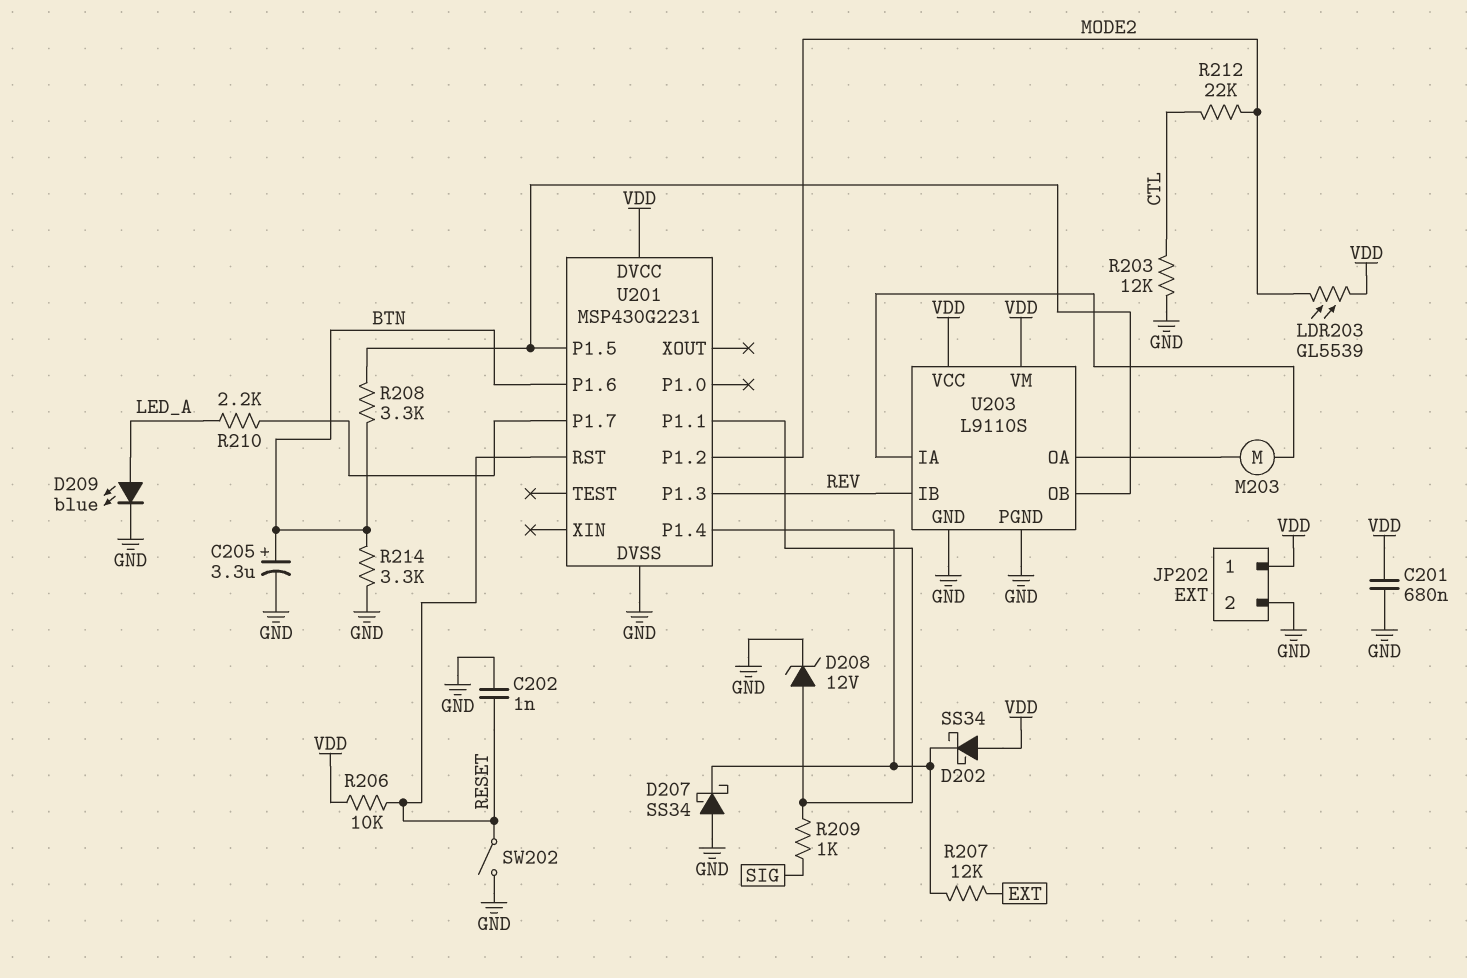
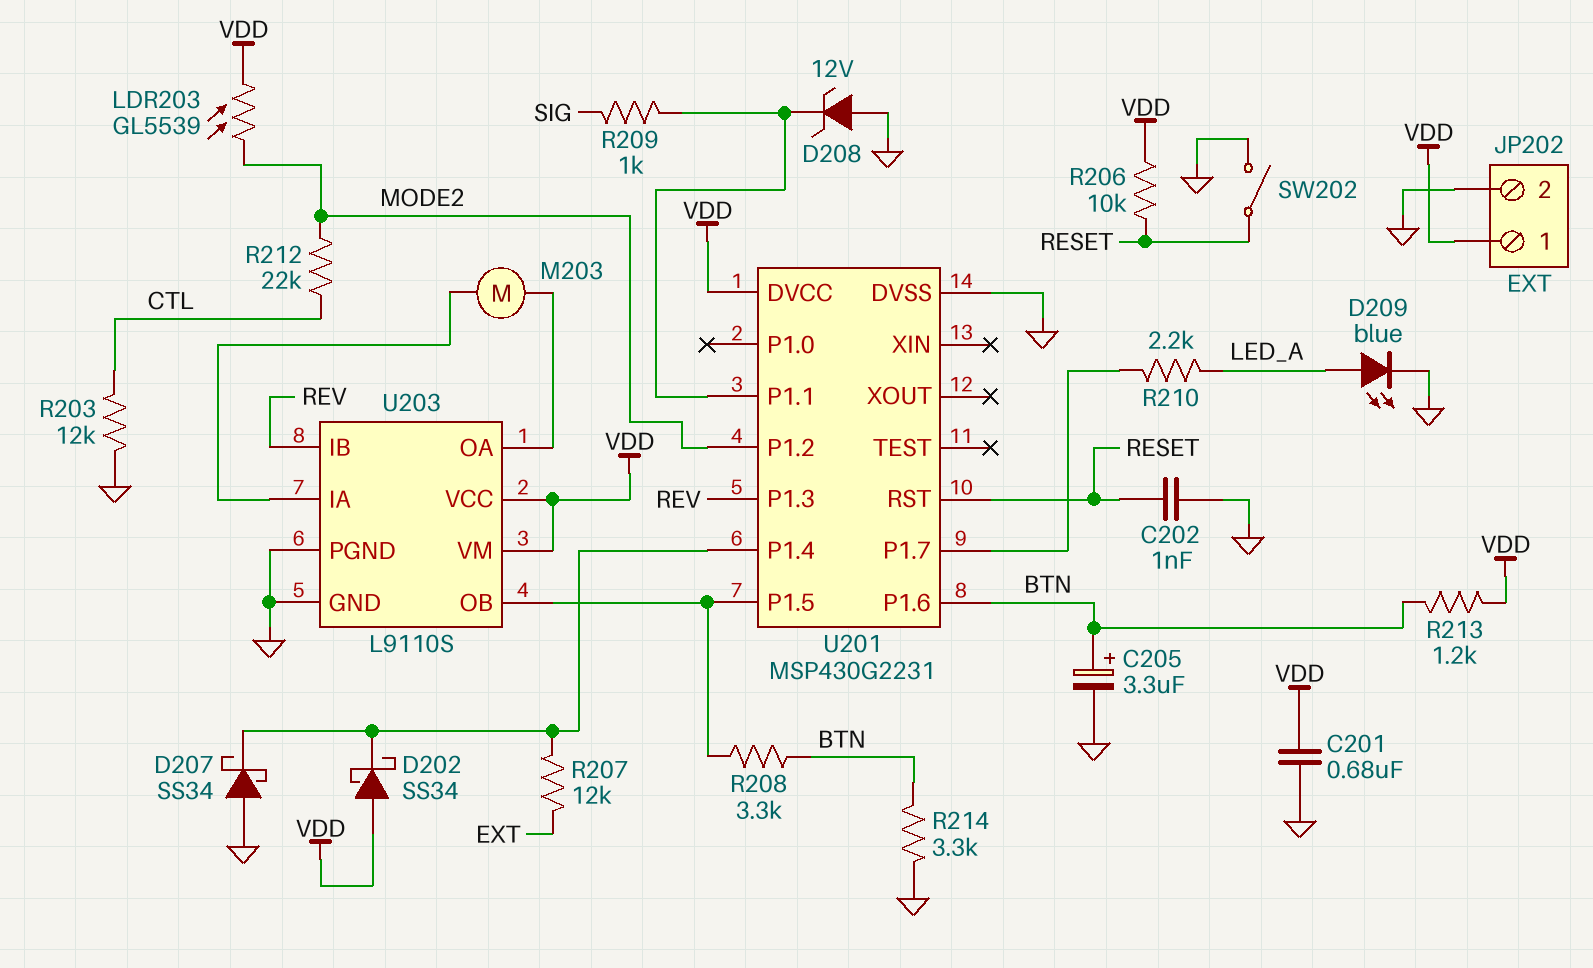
D208: zener 12V (A U201/P1.1, K GND) -> zener 12V (A GND, K U201/P1.1)
R213: none -> 1.2k (BTN, VDD)

